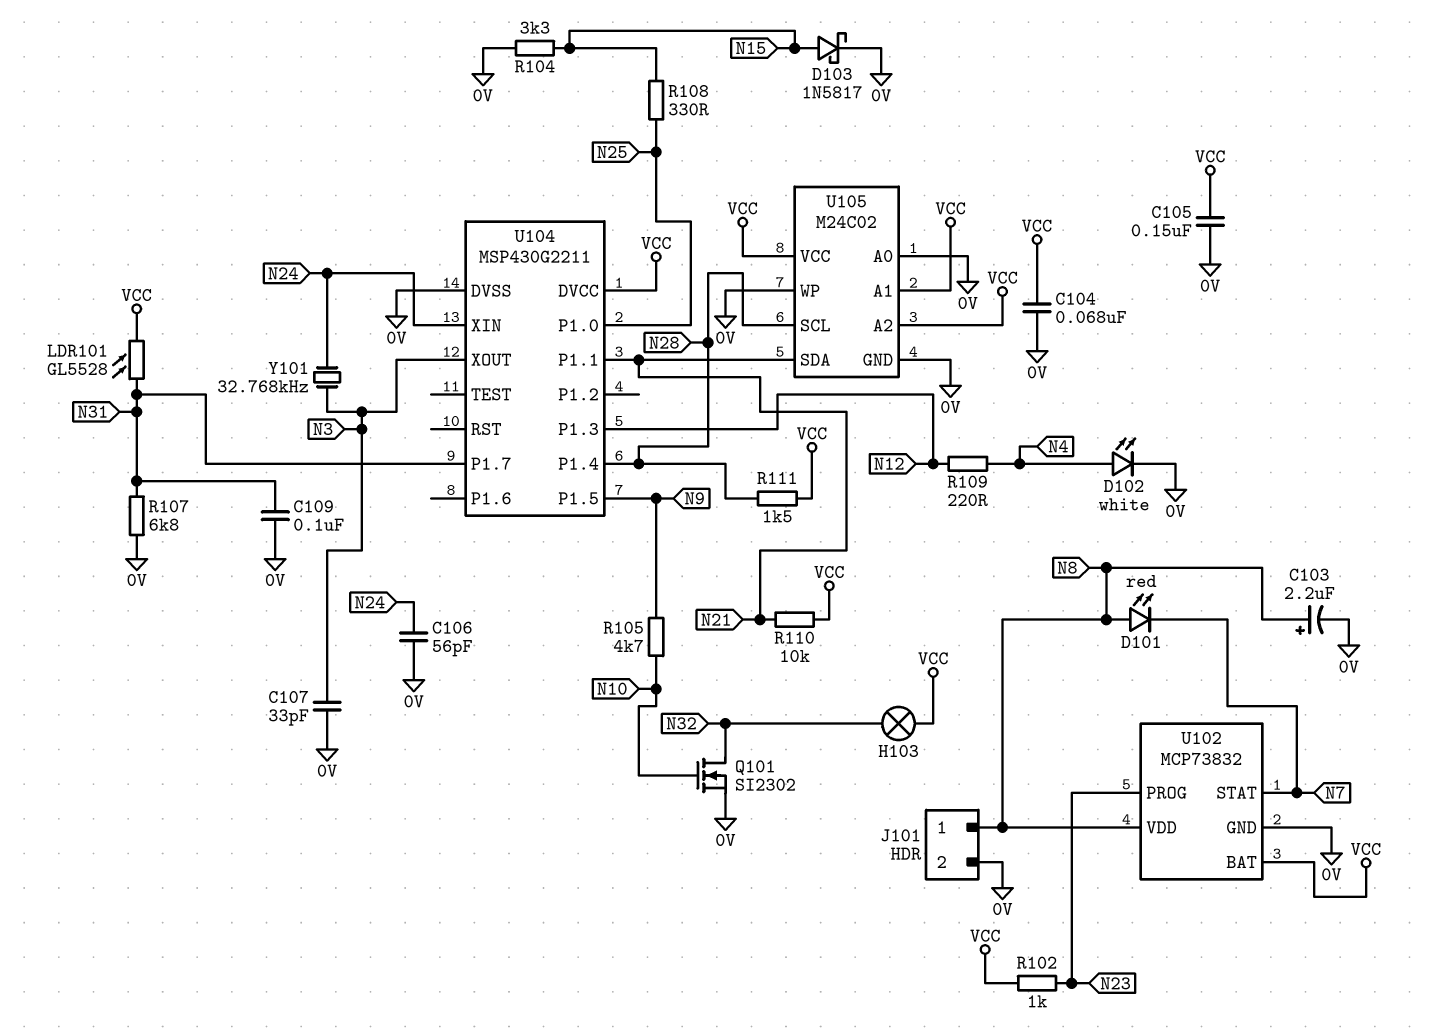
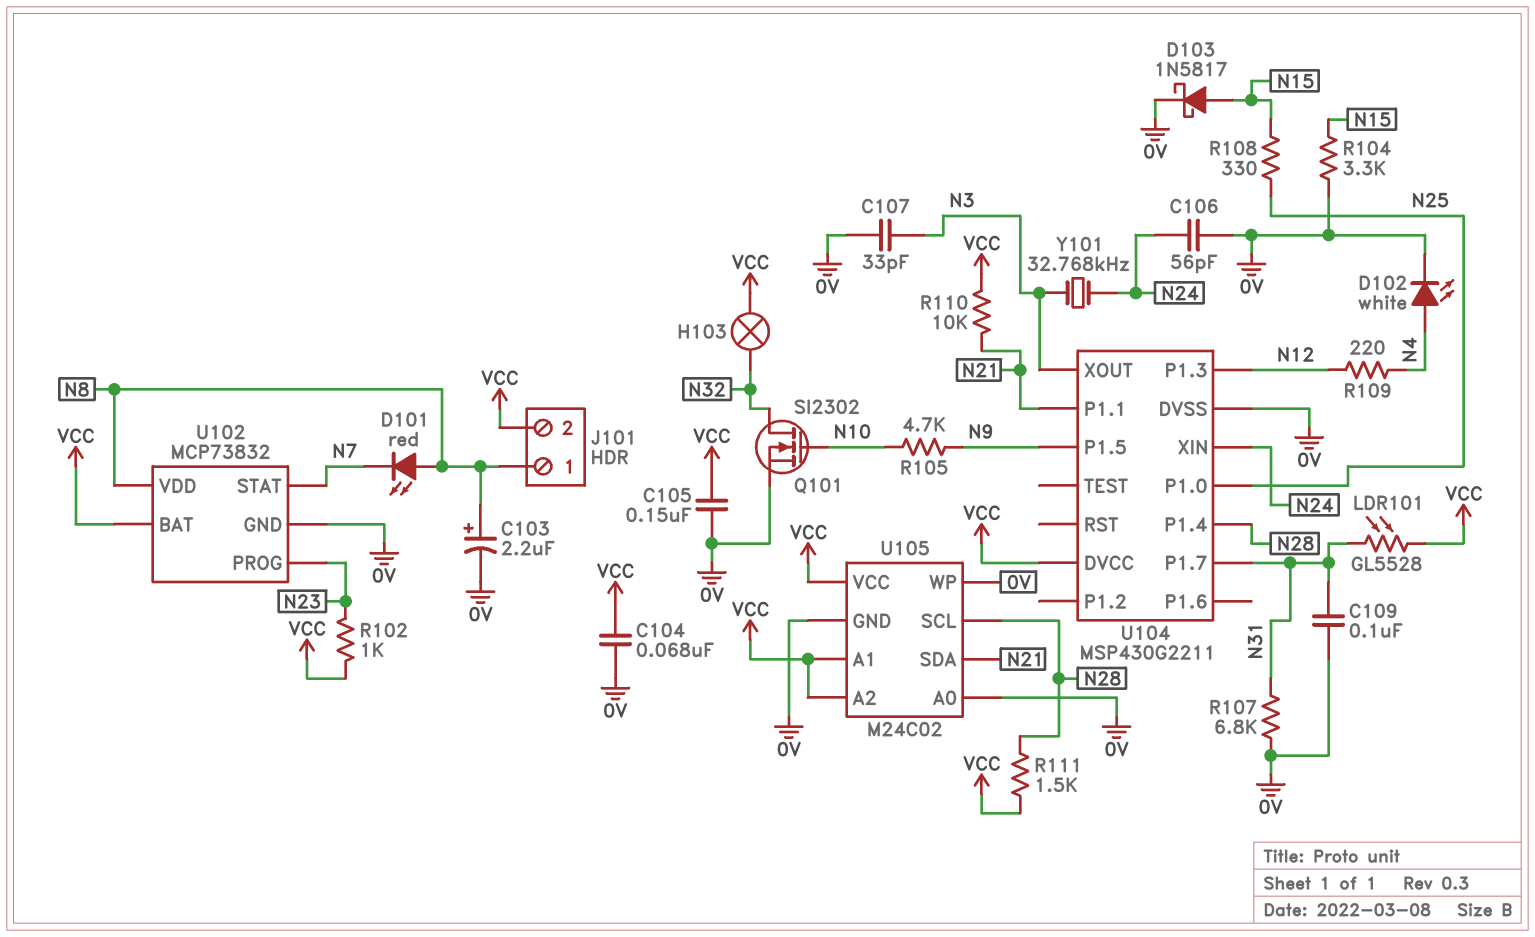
J101 pin 2: 0V -> VCC

